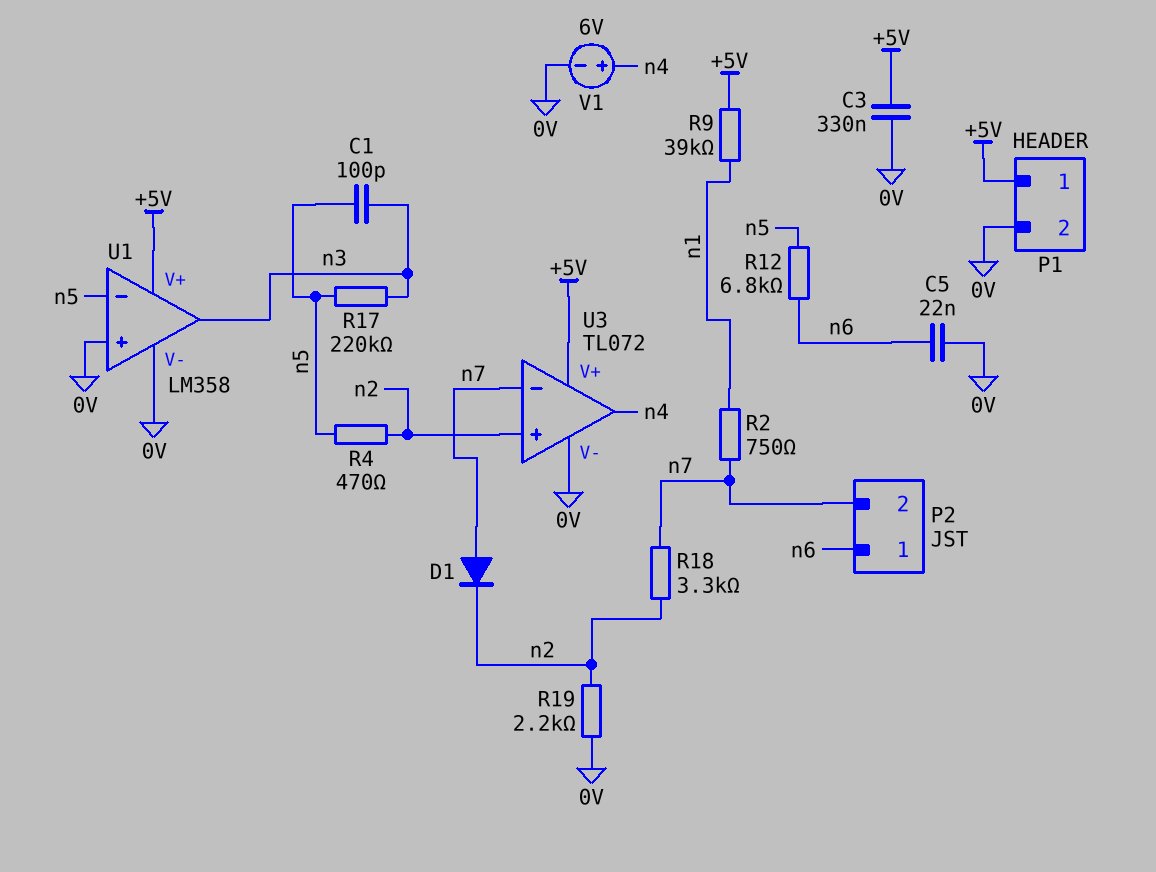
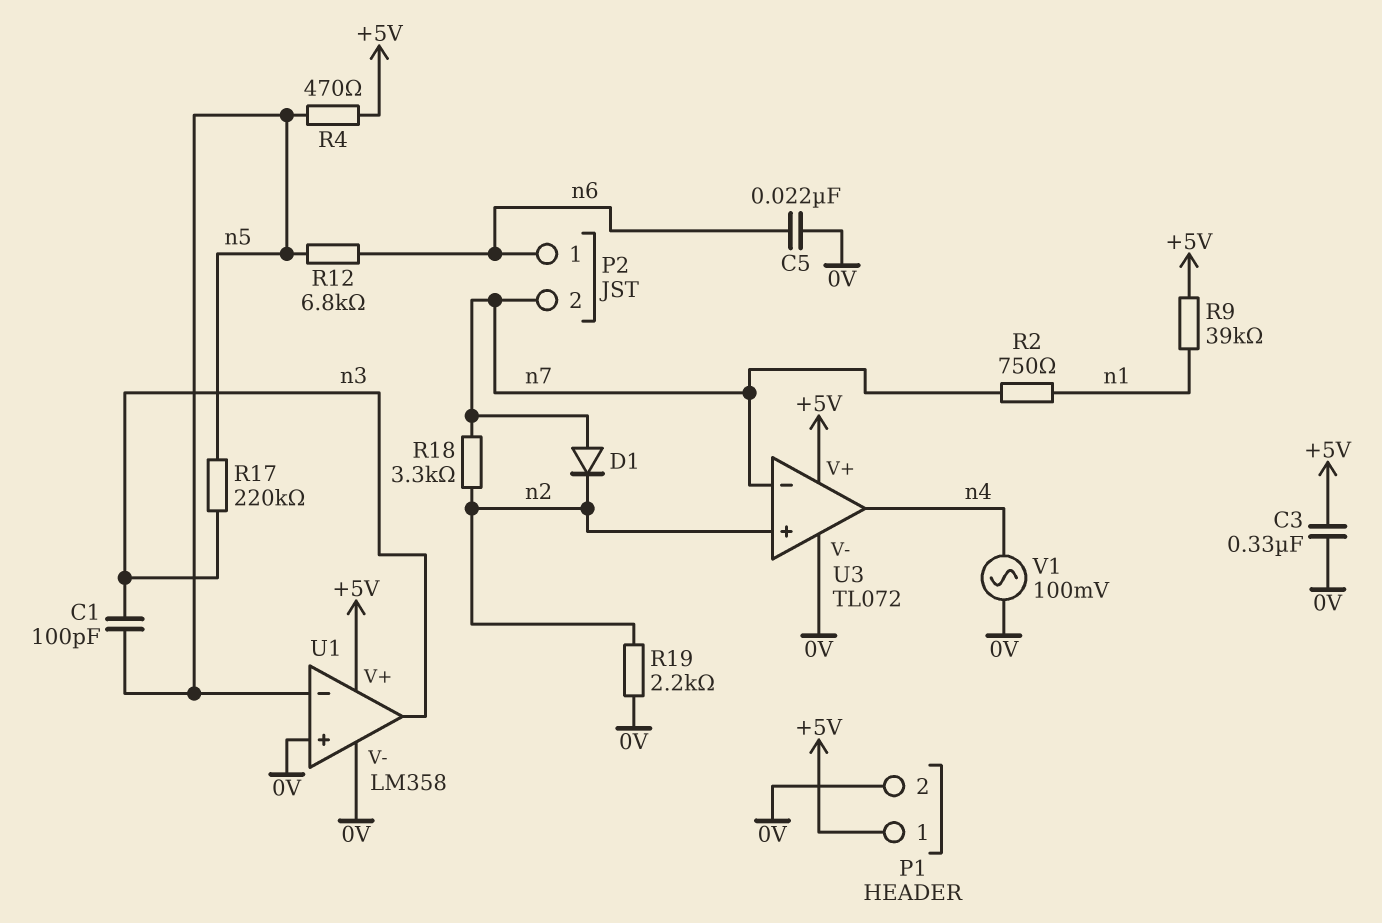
R4: 470 (n2, n5) -> 470 (+5V, n5)
V1: 6V (plus n4, minus 0V) -> AC 100mV (0V, n4)

